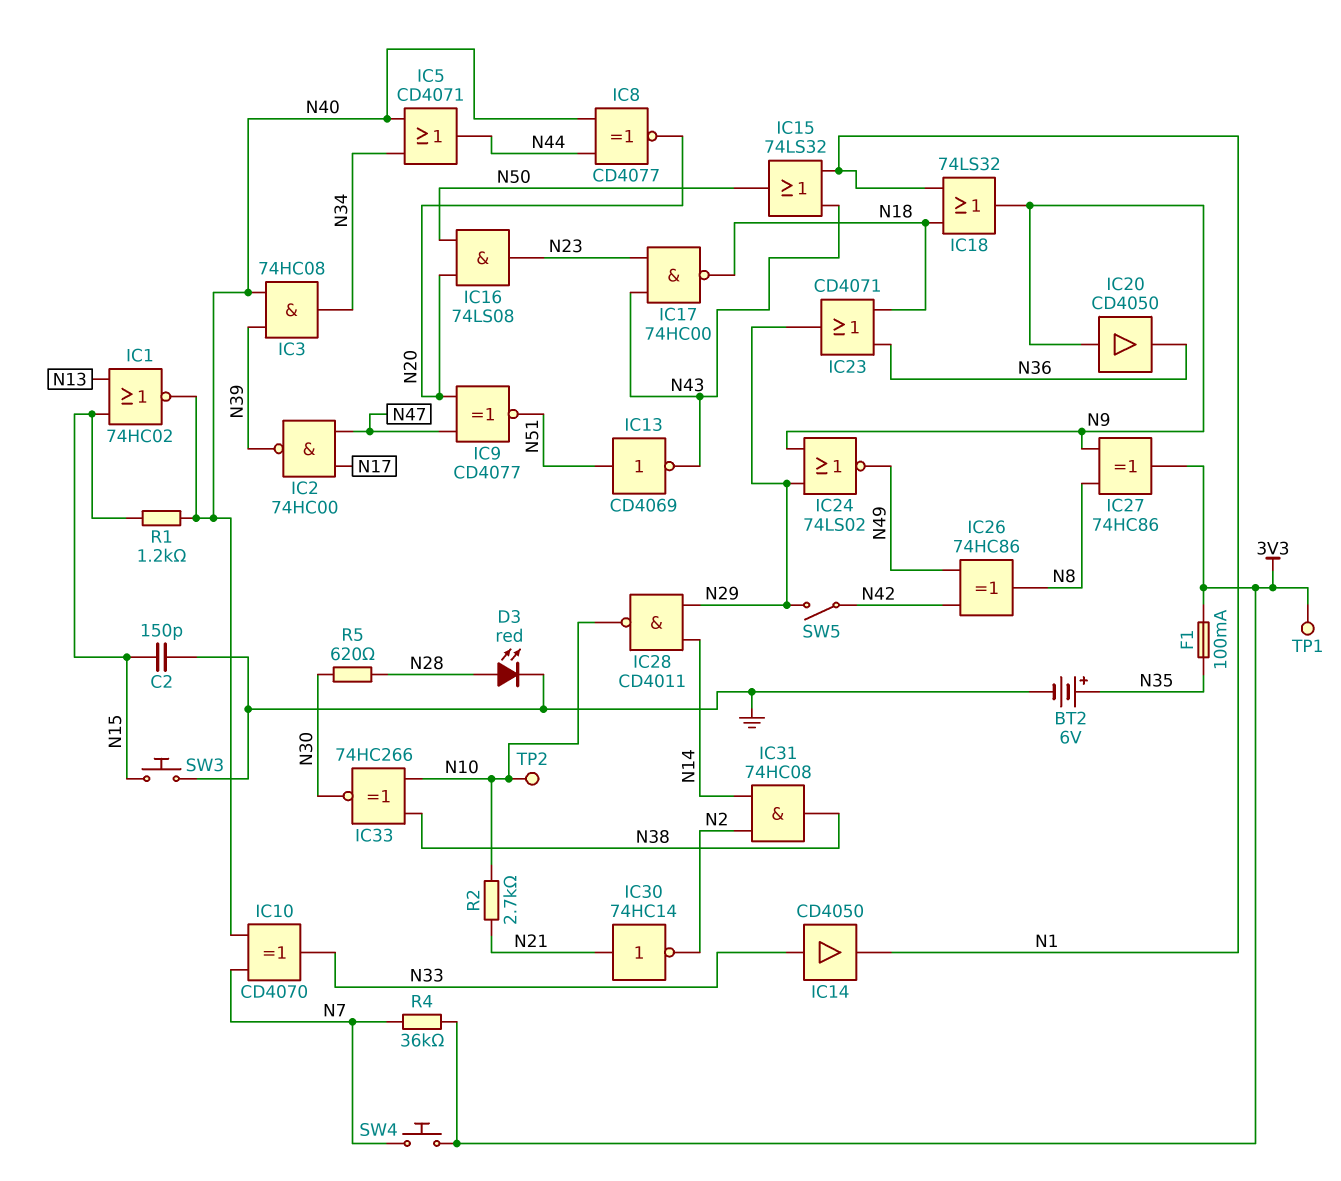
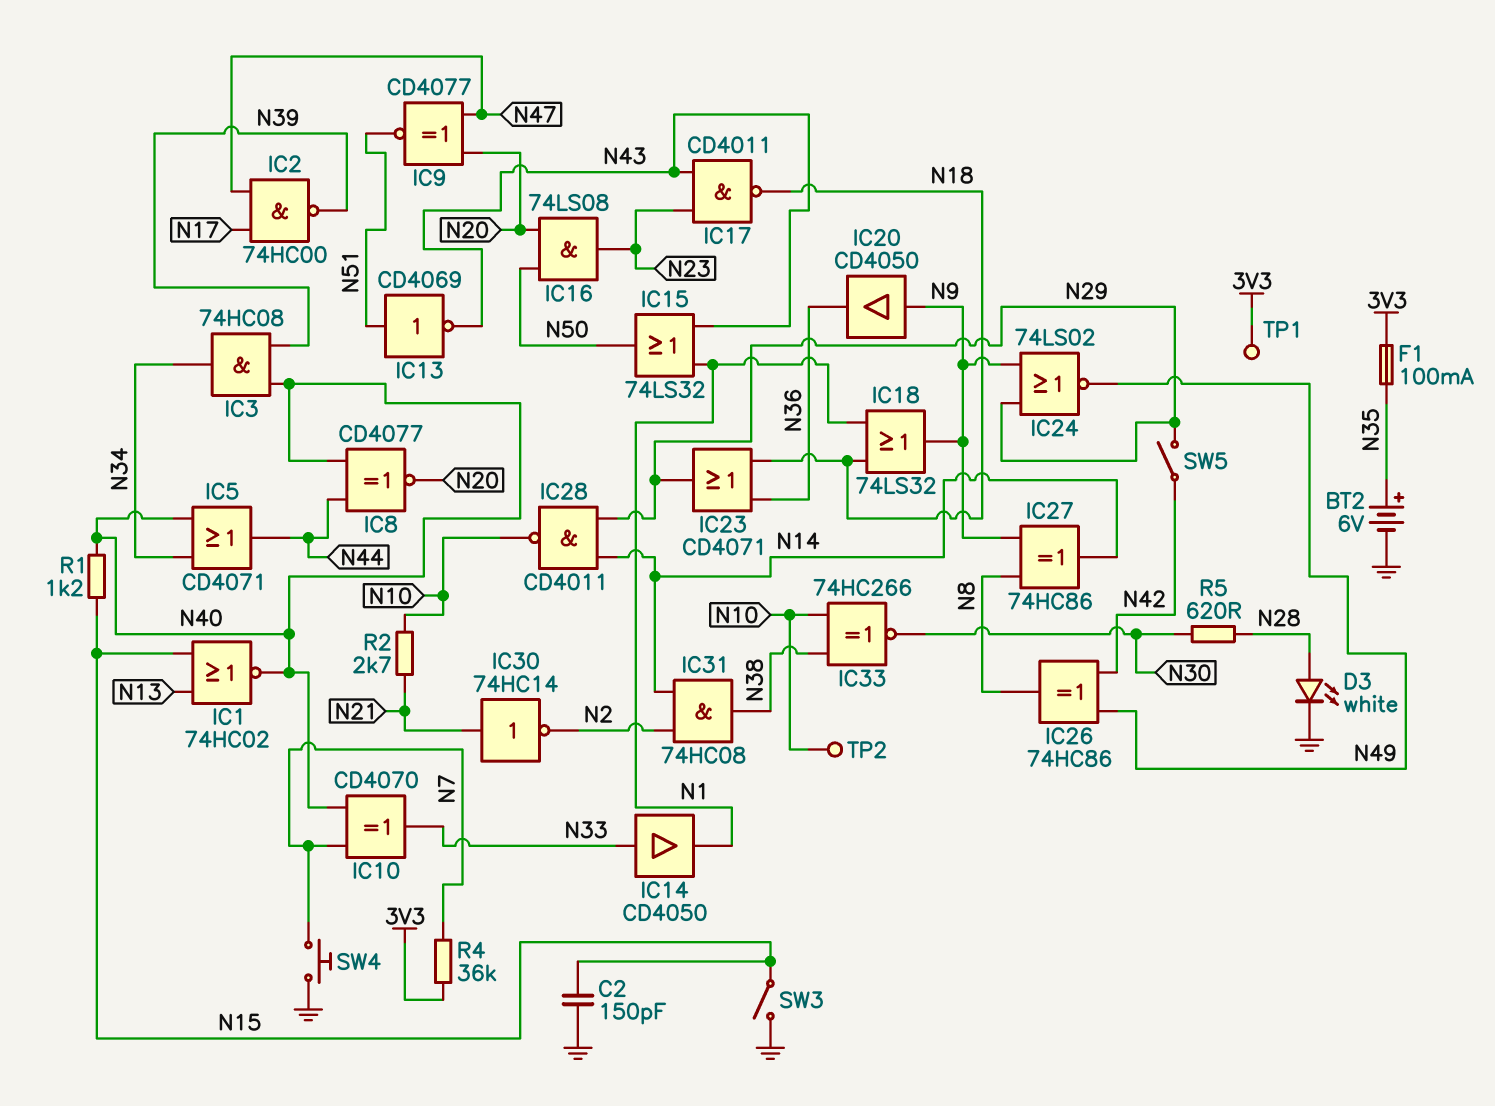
D3: LED red (A N28, K GND) -> LED white (A N28, K GND)
IC17: NAND 74HC00 (in N23, in N43, out N18) -> NAND CD4011 (in N23, in N43, out N18)
IC27: XOR 74HC86 (in N8, in N9, out 3V3) -> XOR 74HC86 (in N8, in N9, out N14)
SW3: button (GND, N15) -> switch (GND, N15)
SW4: button (3V3, N7) -> button (GND, N7)

